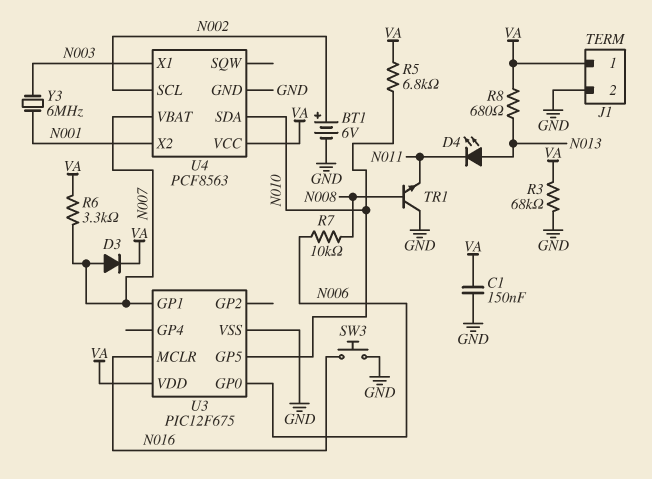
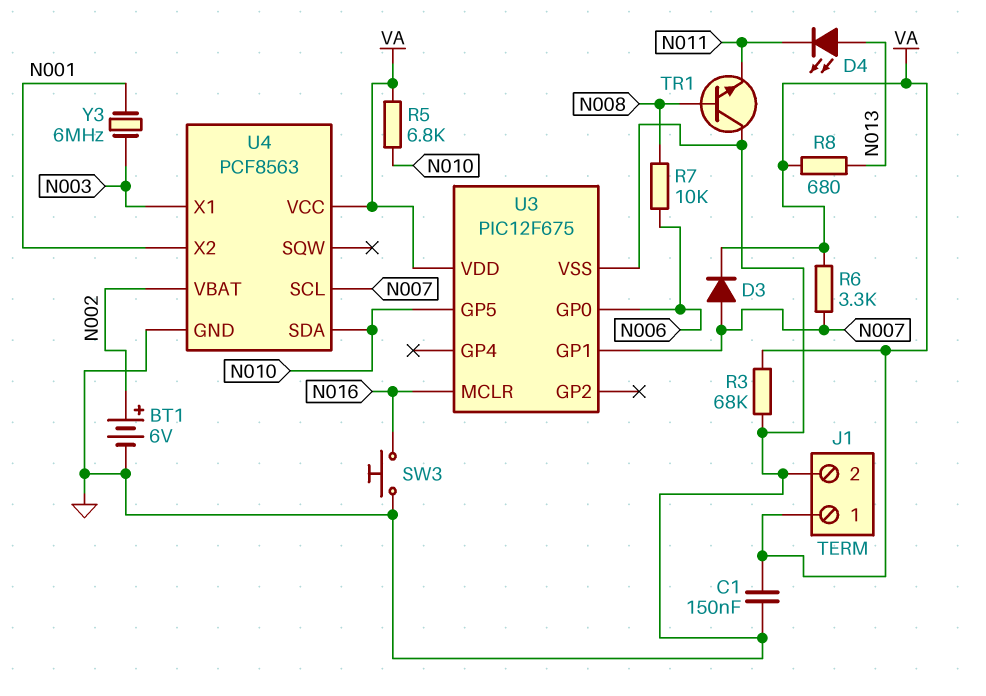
U4 pin SCL: N002 -> N007
U4 pin VBAT: N007 -> N002

